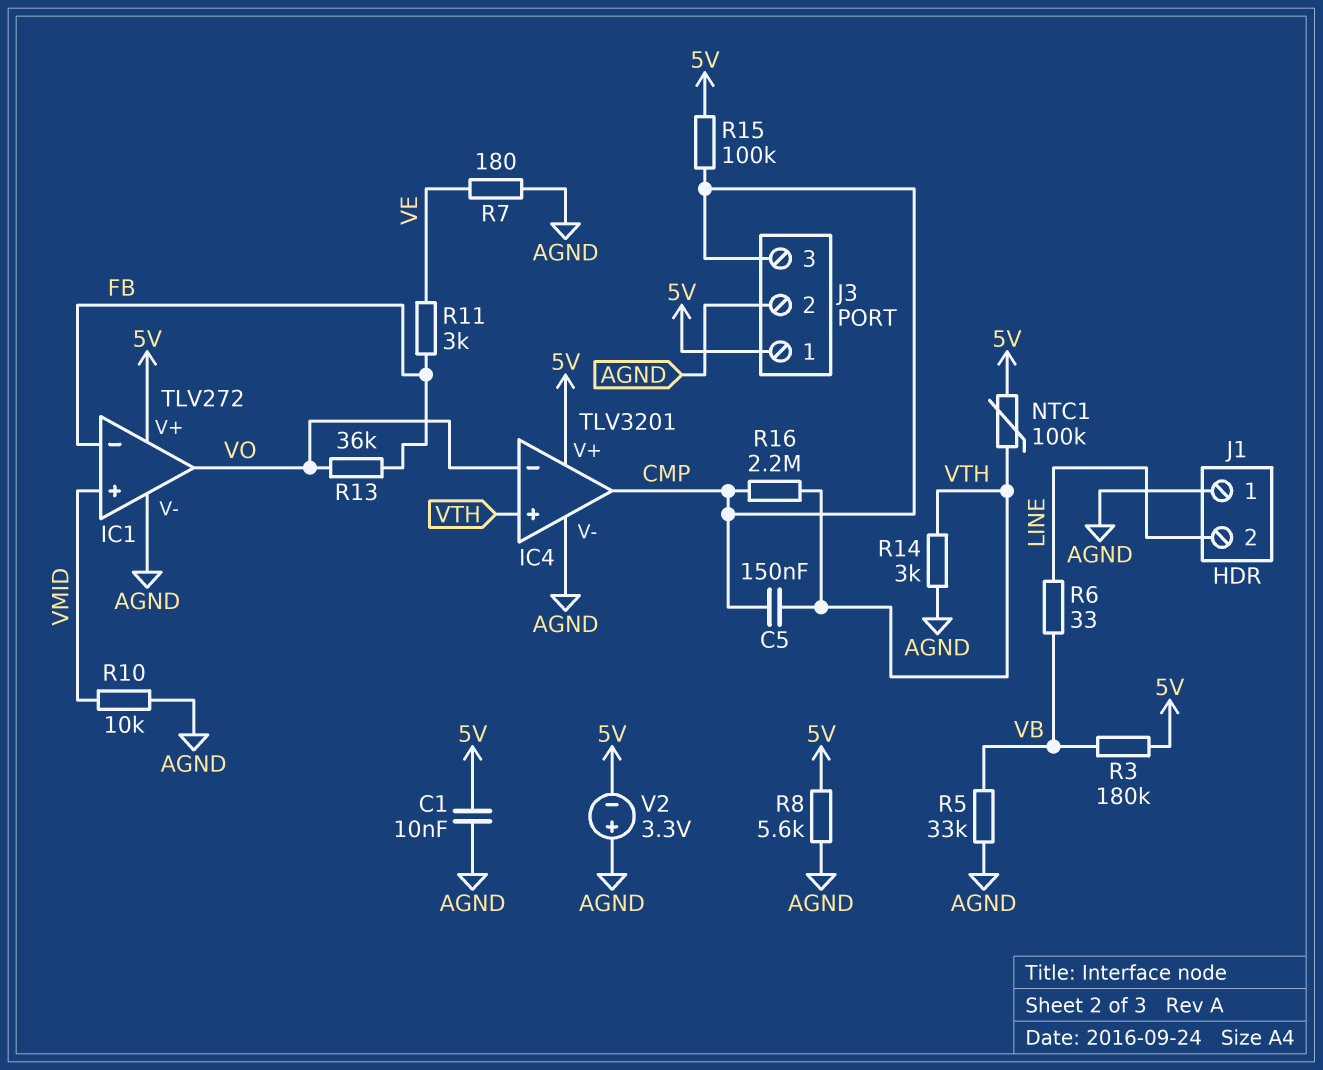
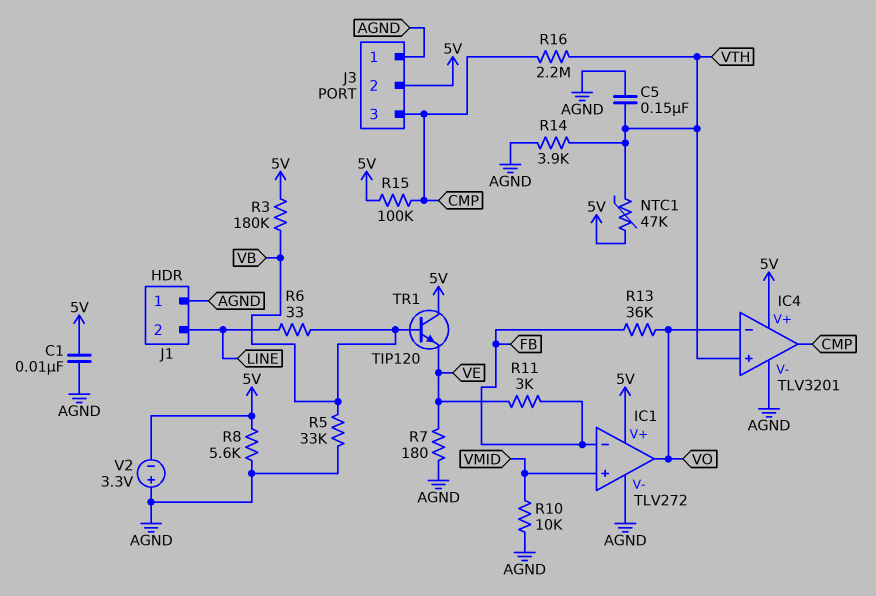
C5: 150nF (CMP, VTH) -> 150nF (AGND, VTH)
J3 pin 1: 5V -> AGND
J3 pin 2: AGND -> 5V
NTC1: 100k (5V, VTH) -> 47k (5V, VTH)
R14: 3k (AGND, VTH) -> 3.9k (AGND, VTH)
TR1: none -> NPN TIP120 (B VB, C 5V, E VE)

